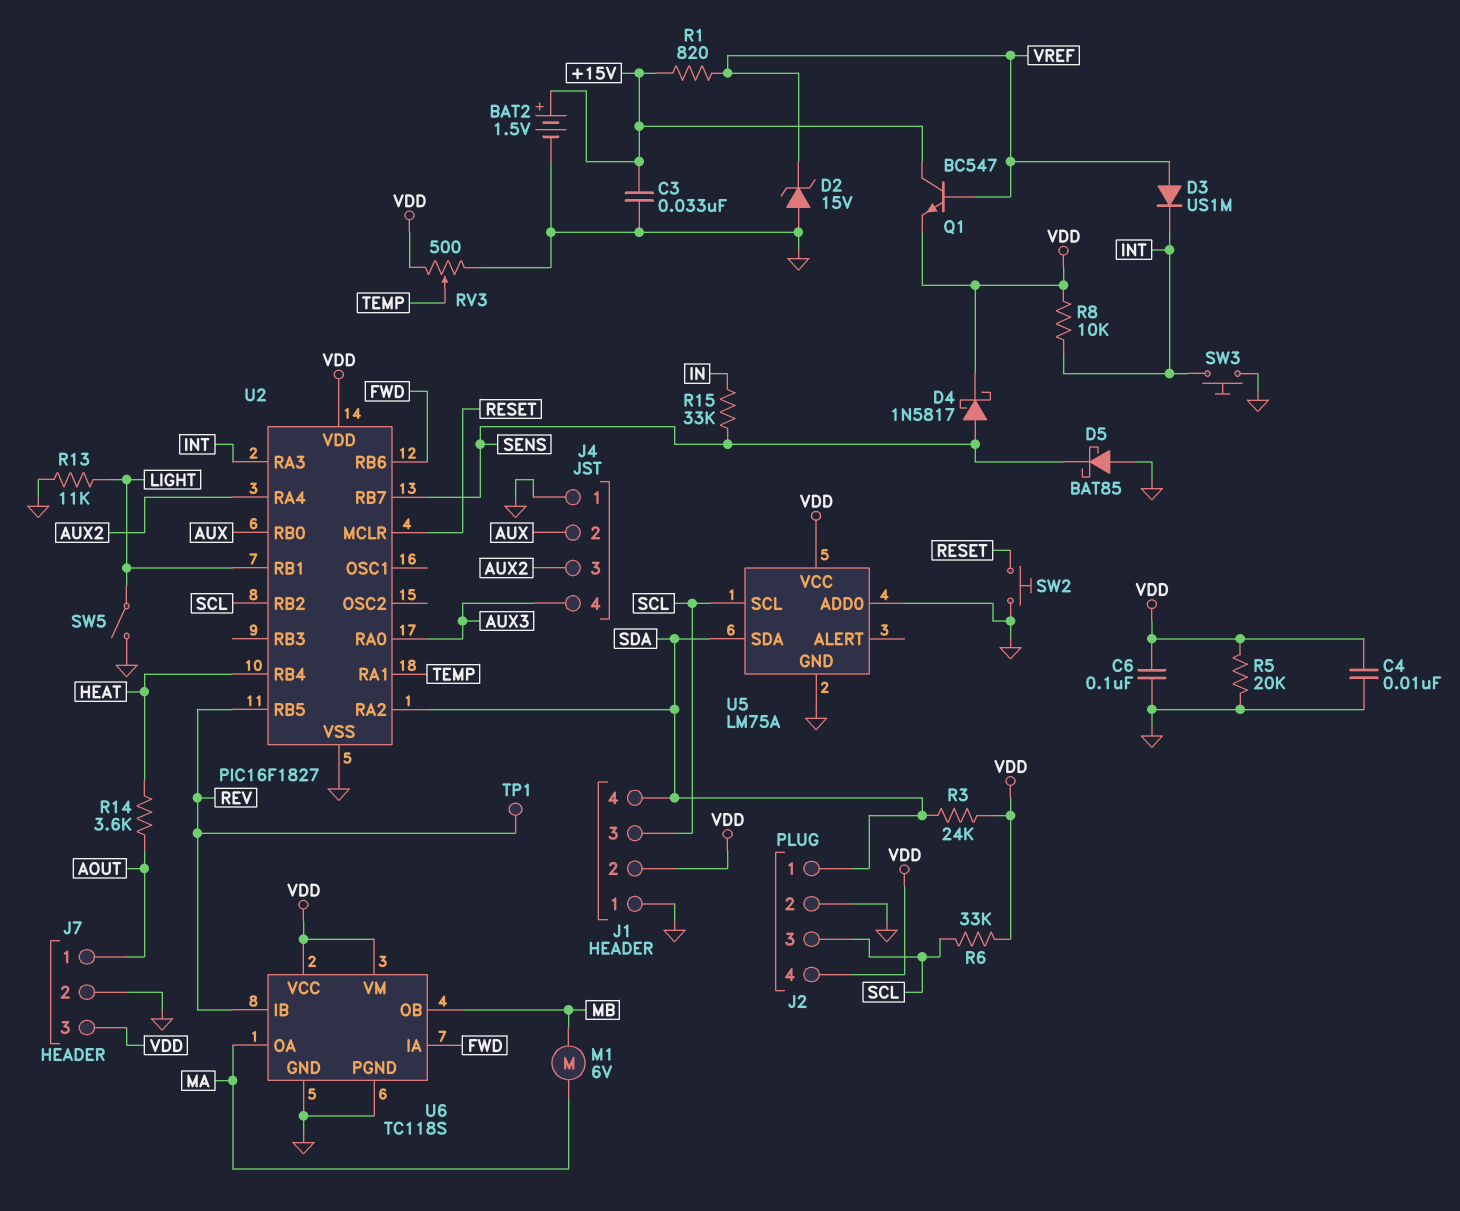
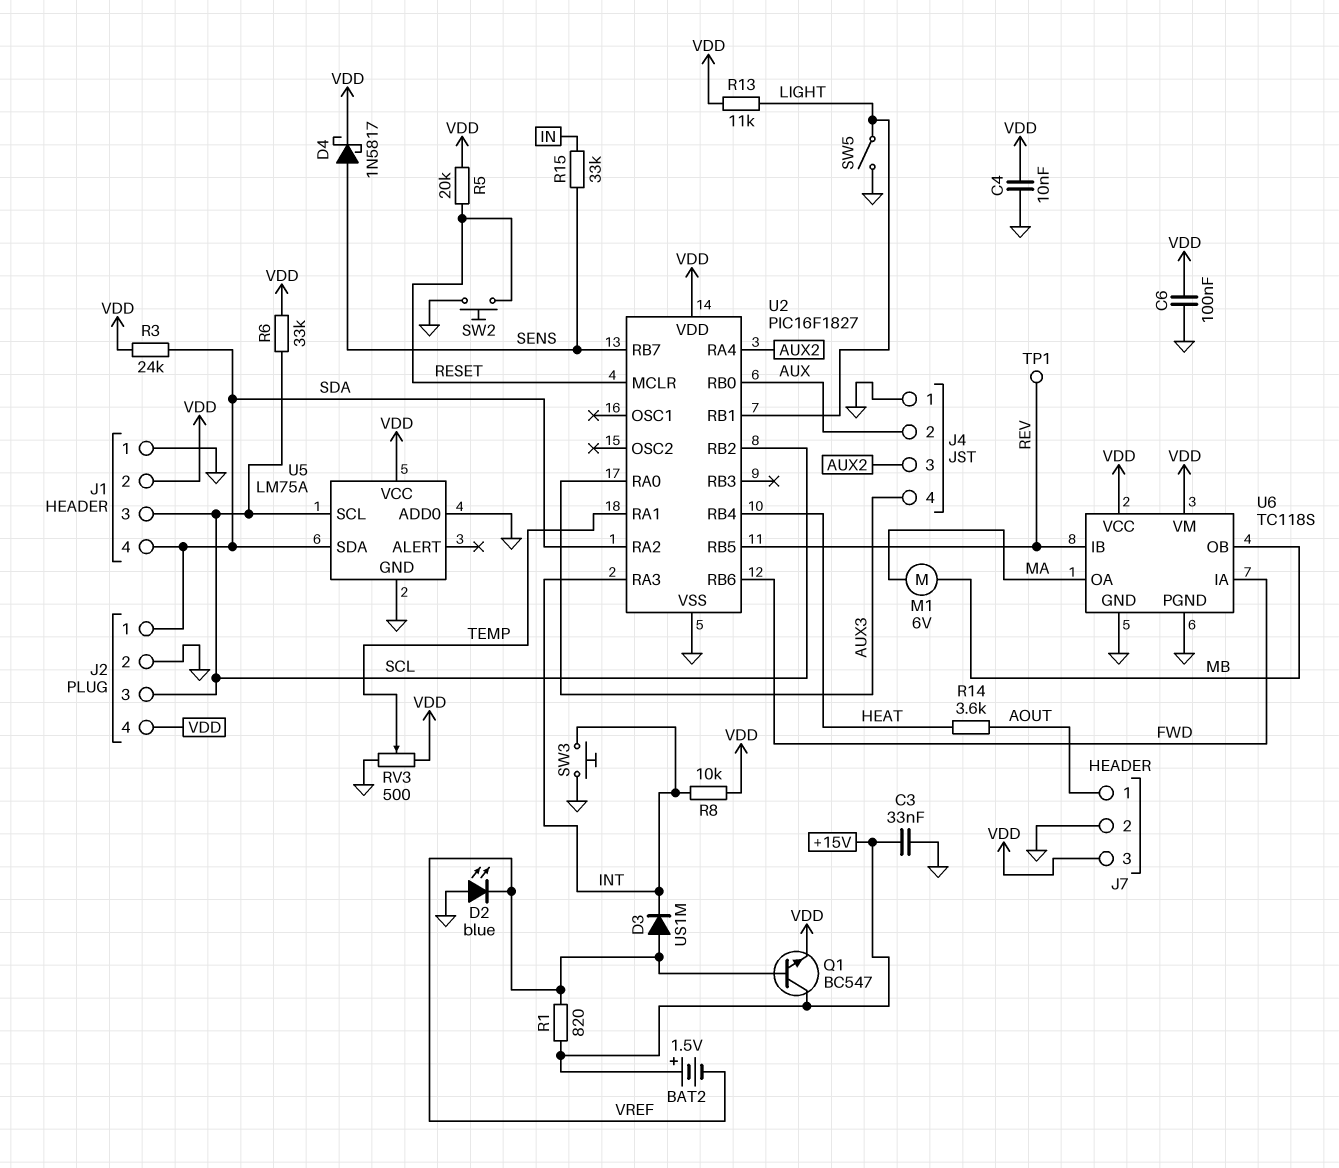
BAT2: 1.5V (plus +15V, minus GND) -> 1.5V (plus +15V, minus VREF)
D2: zener 15V (A GND, K VREF) -> LED blue (A GND, K VREF)
D5: schottky BAT85 (A GND, K SENS) -> none
R5: 20k (GND, VDD) -> 20k (RESET, VDD)
R13: 11k (GND, LIGHT) -> 11k (LIGHT, VDD)

